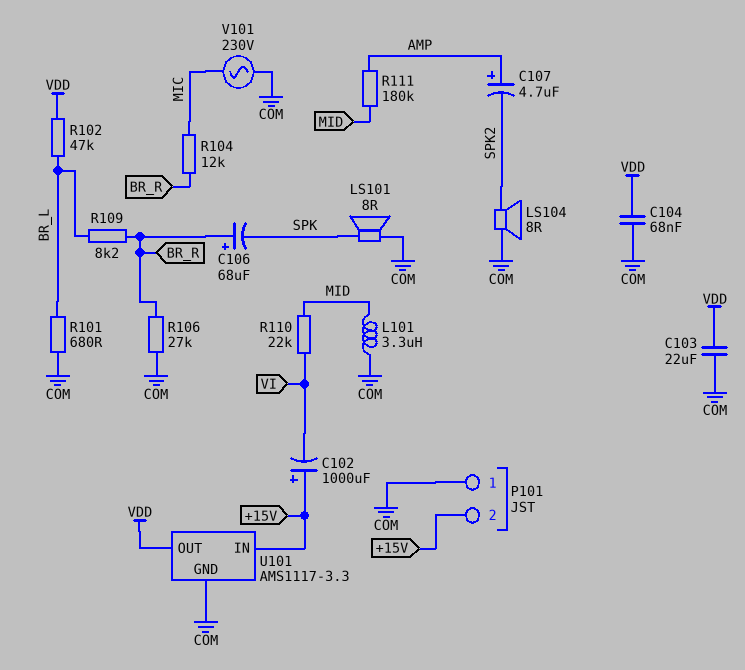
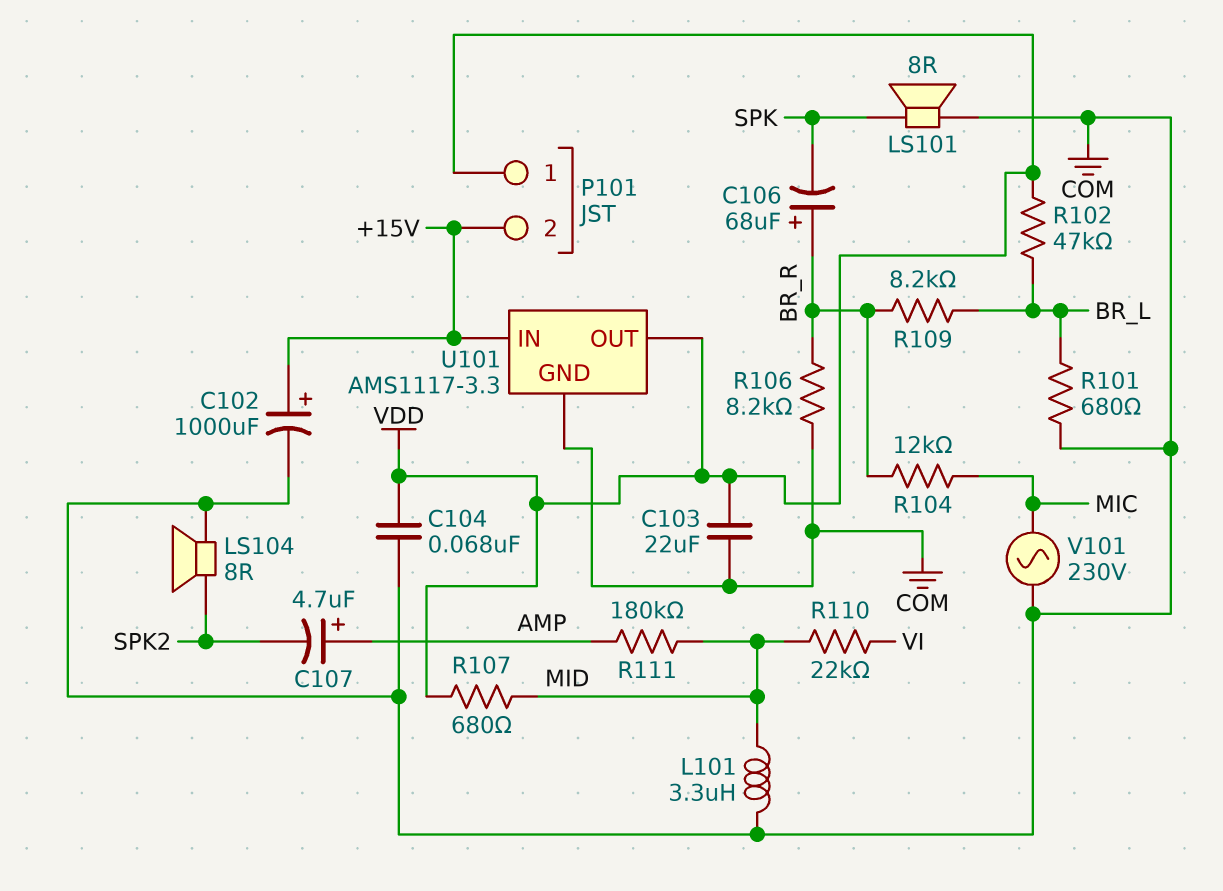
C102: 1000uF (plus +15V, minus VI) -> 1000uF (plus +15V, minus COM)
P101 pin 1: COM -> VDD
R106: 27k (BR_R, COM) -> 8.2k (BR_R, COM)
R107: none -> 680 (MID, VDD)

